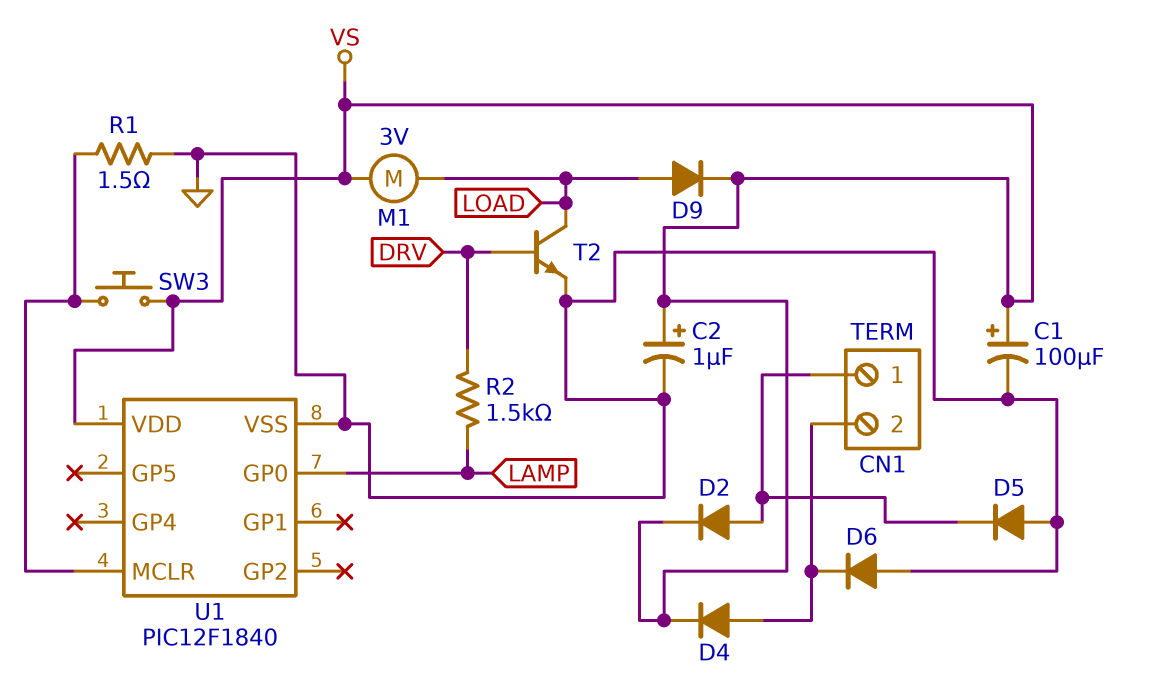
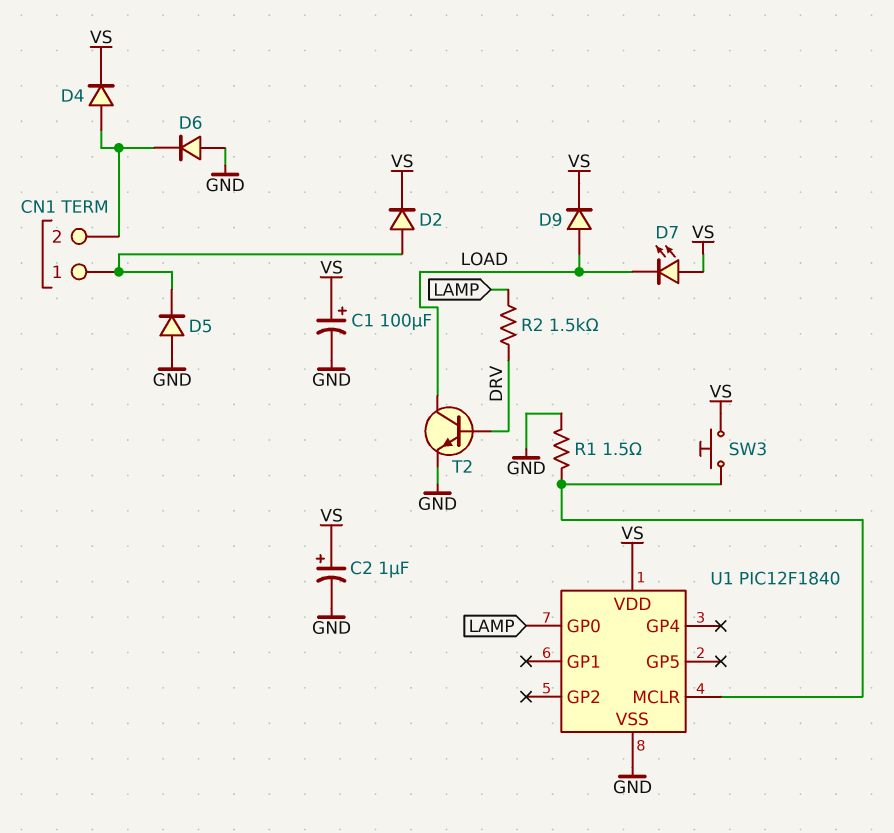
D7: none -> LED (A VS, K LOAD)
M1: motor 3V (LOAD, VS) -> none

